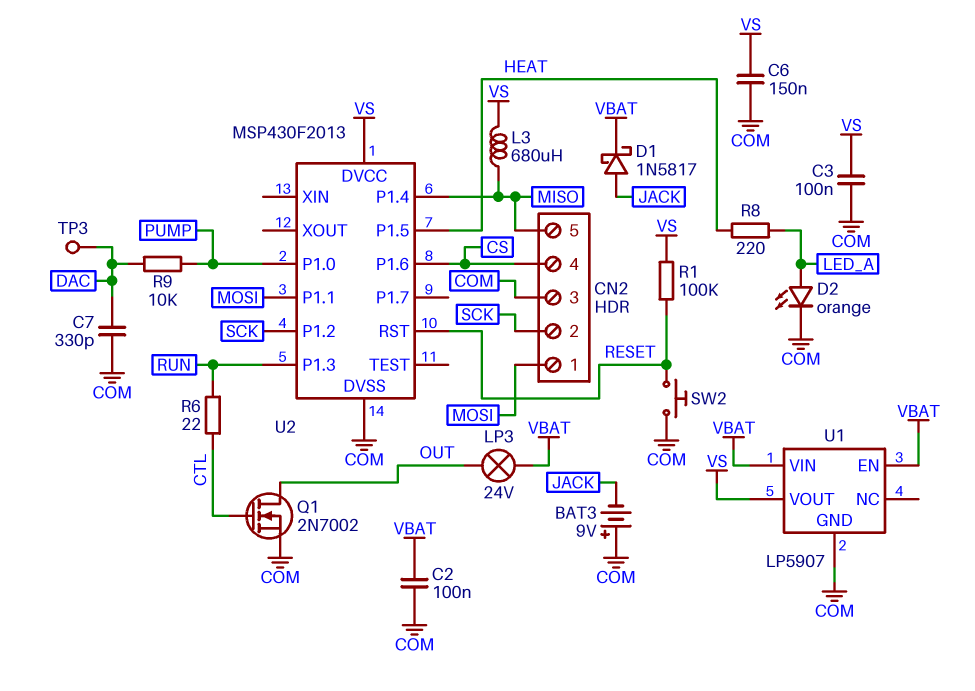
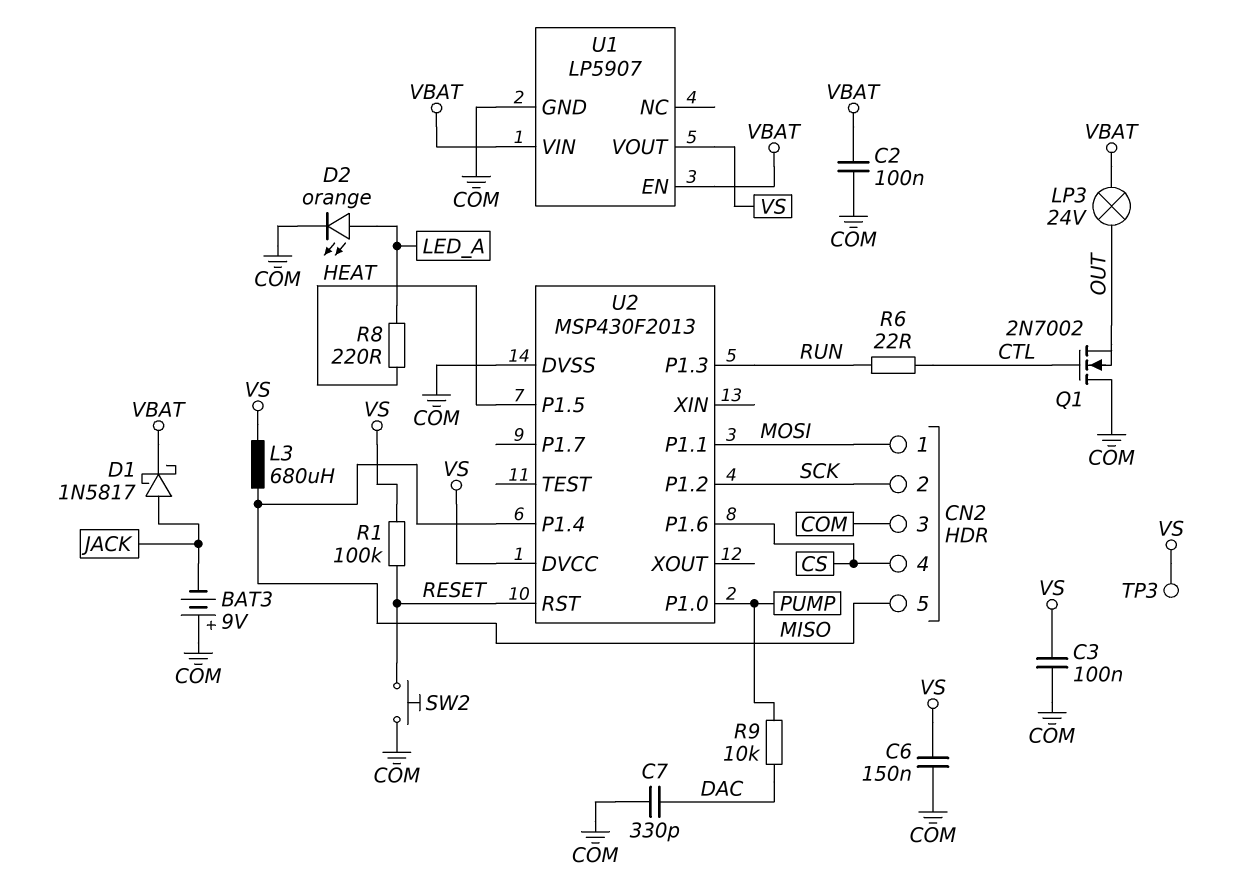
Q1: NMOS 2N7002 (G CTL, D OUT, S COM) -> NMOS 2N7002 (G CTL, D COM, S OUT)
TP3: test point (DAC) -> test point (VS)

